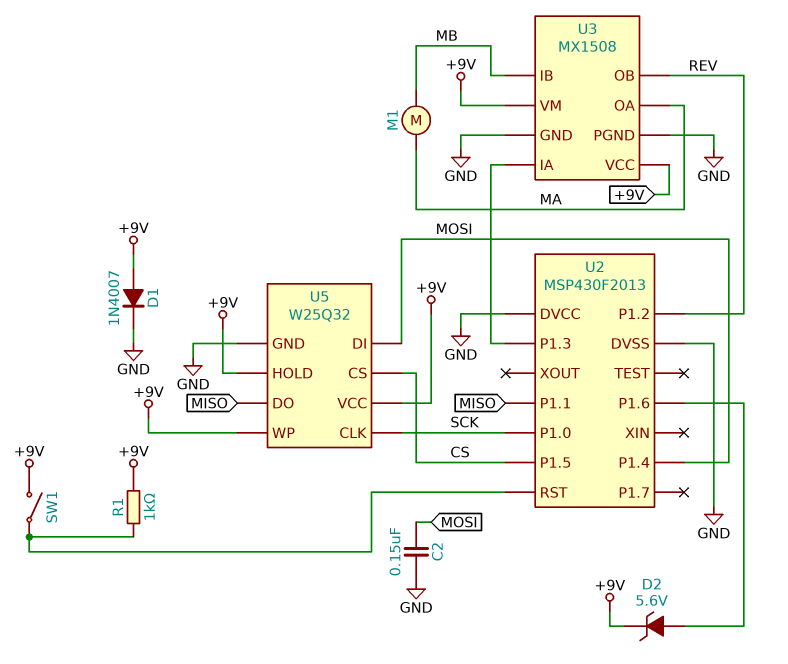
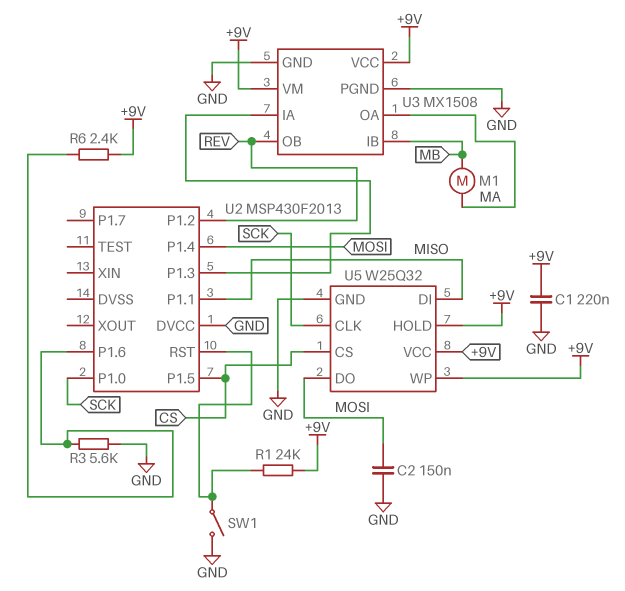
C1: none -> 220nF (+9V, GND)
D1: diode 1N4007 (A +9V, K GND) -> none
D2: zener 5.6V (A U2/P1.6, K +9V) -> none
R1: 1k (+9V, U2/RST) -> 24k (+9V, U2/RST)
R3: none -> 5.6k (GND, U2/P1.6)
R6: none -> 2.4k (+9V, U2/P1.6)
SW1: switch (+9V, U2/RST) -> switch (GND, U2/RST)
U2 pin DVSS: GND -> none
U5 pin DI: MOSI -> MISO
U5 pin DO: MISO -> MOSI

